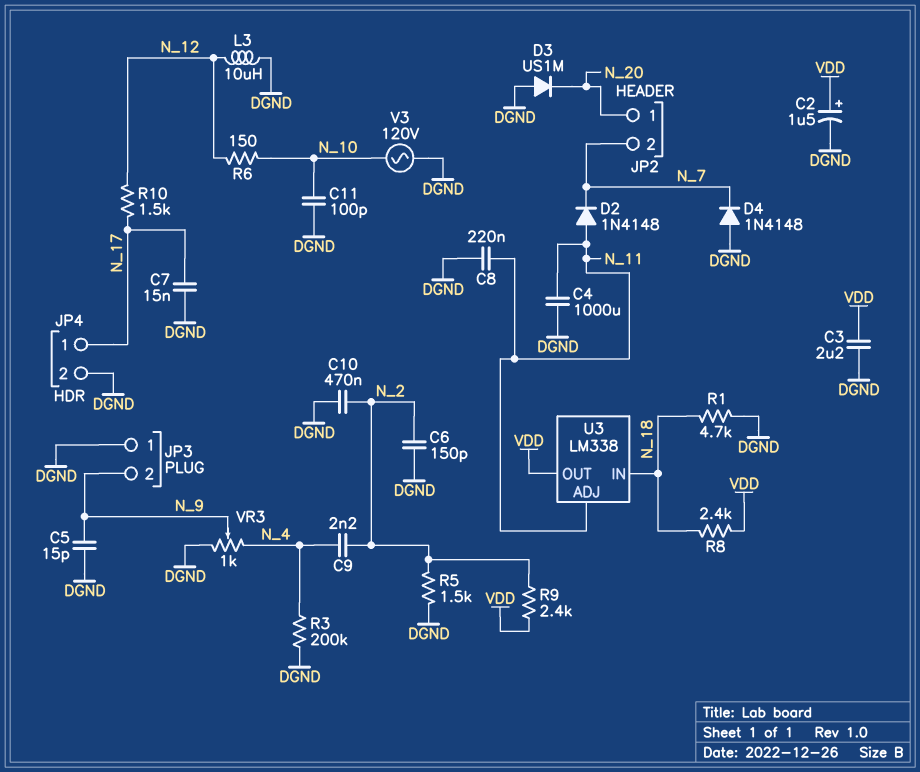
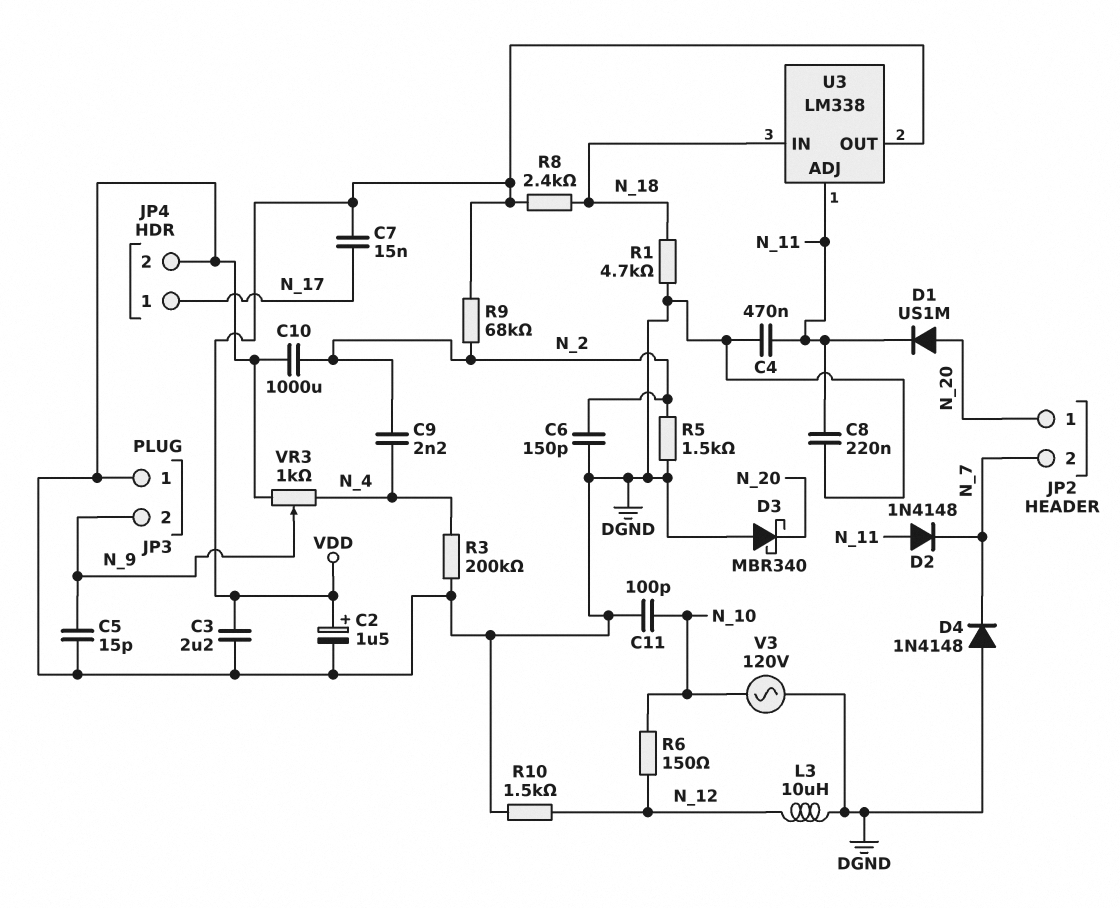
C4: 1000uF (DGND, N_11) -> 470nF (DGND, N_11)
C7: 15nF (DGND, N_17) -> 15nF (N_17, VDD)
C10: 470nF (DGND, N_2) -> 1000uF (DGND, N_2)
D1: none -> diode US1M (A N_20, K N_11)
D3: diode US1M (A DGND, K N_20) -> schottky MBR340 (A DGND, K N_20)
R9: 2.4k (N_2, VDD) -> 68k (N_2, VDD)
R10: 1.5k (N_12, N_17) -> 1.5k (DGND, N_12)

